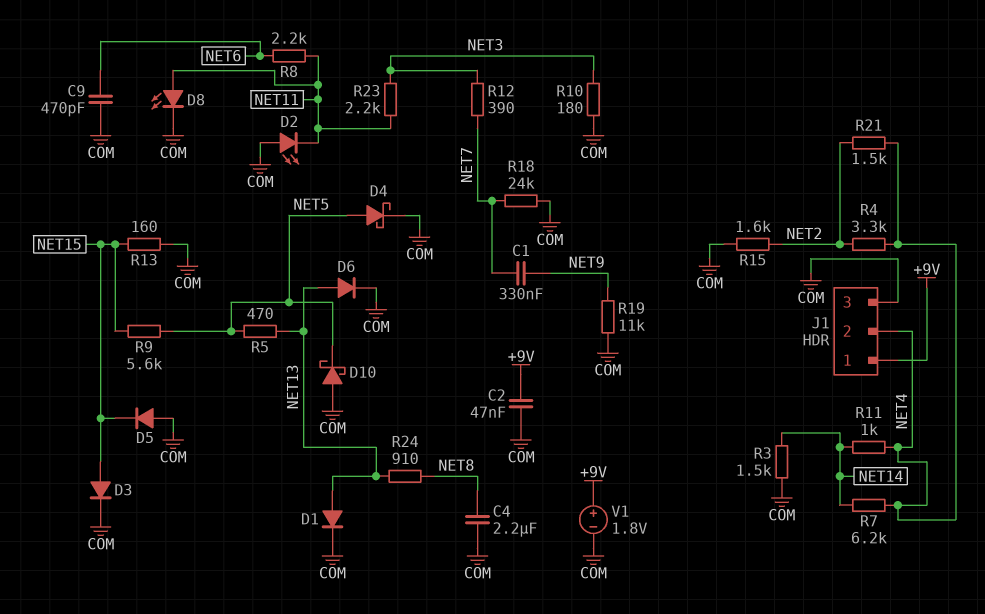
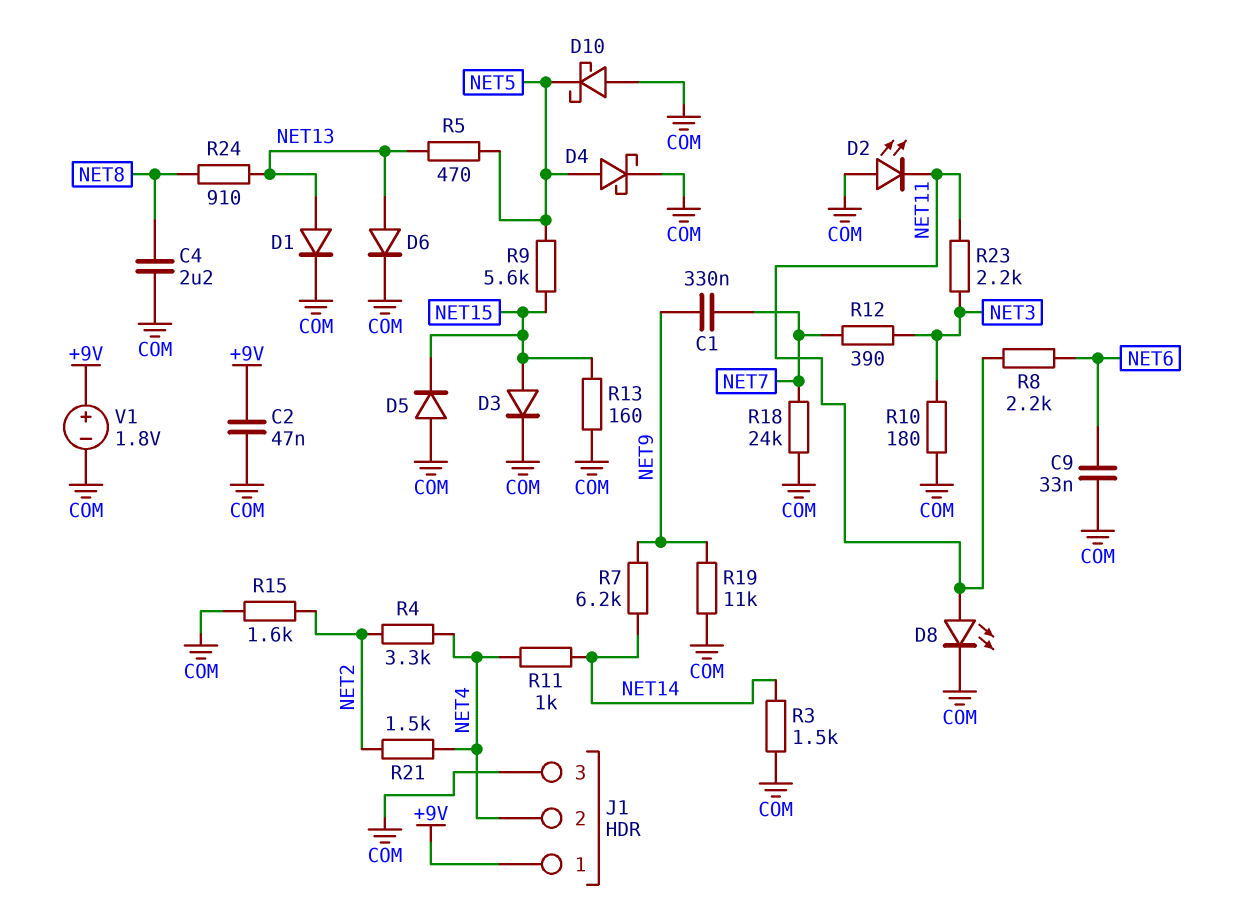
C9: 470pF (COM, NET6) -> 33nF (COM, NET6)
R7: 6.2k (NET4, NET14) -> 6.2k (NET9, NET14)

